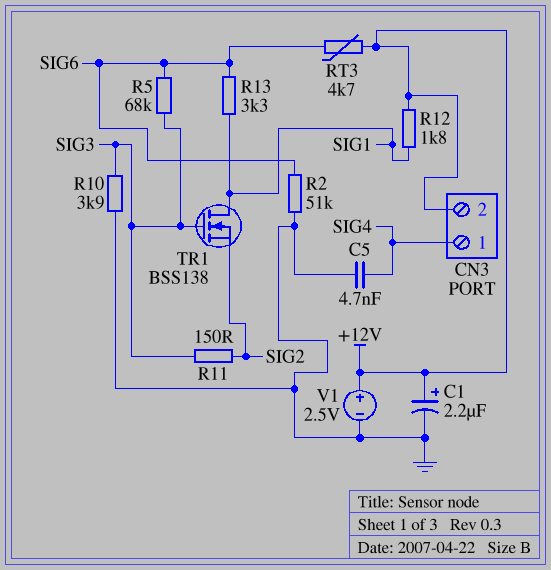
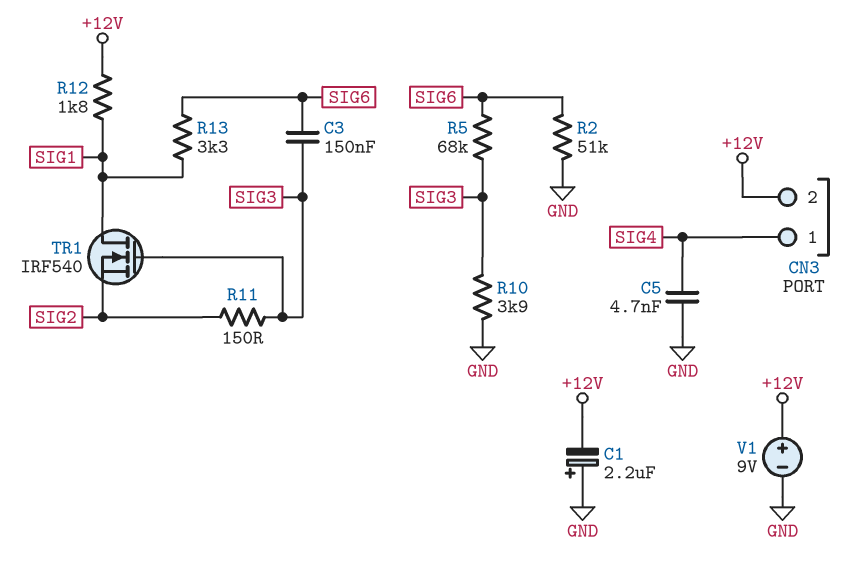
C1: 2.2uF (plus +12V, minus GND) -> 2.2uF (plus GND, minus +12V)
C3: none -> 150nF (SIG3, SIG6)
RT3: 4.7k (+12V, SIG6) -> none
TR1: NMOS BSS138 (G SIG3, D SIG1, S SIG2) -> NMOS IRF540 (G SIG3, D SIG1, S SIG2)
V1: 2.5V (plus +12V, minus GND) -> 9V (plus +12V, minus GND)

